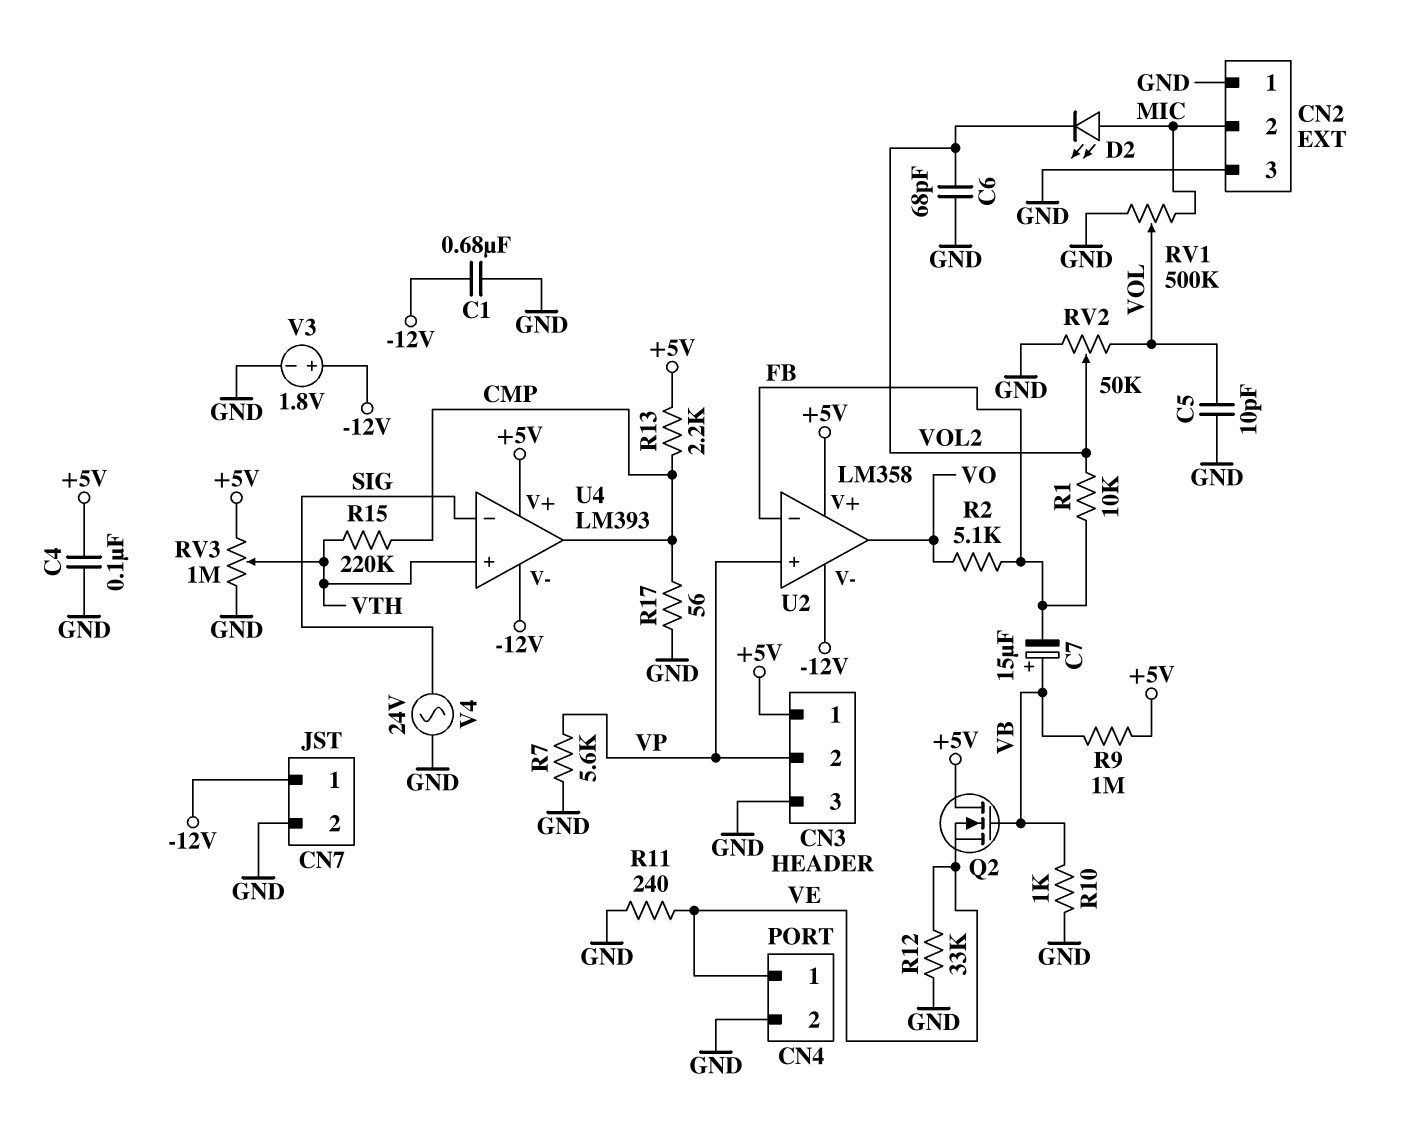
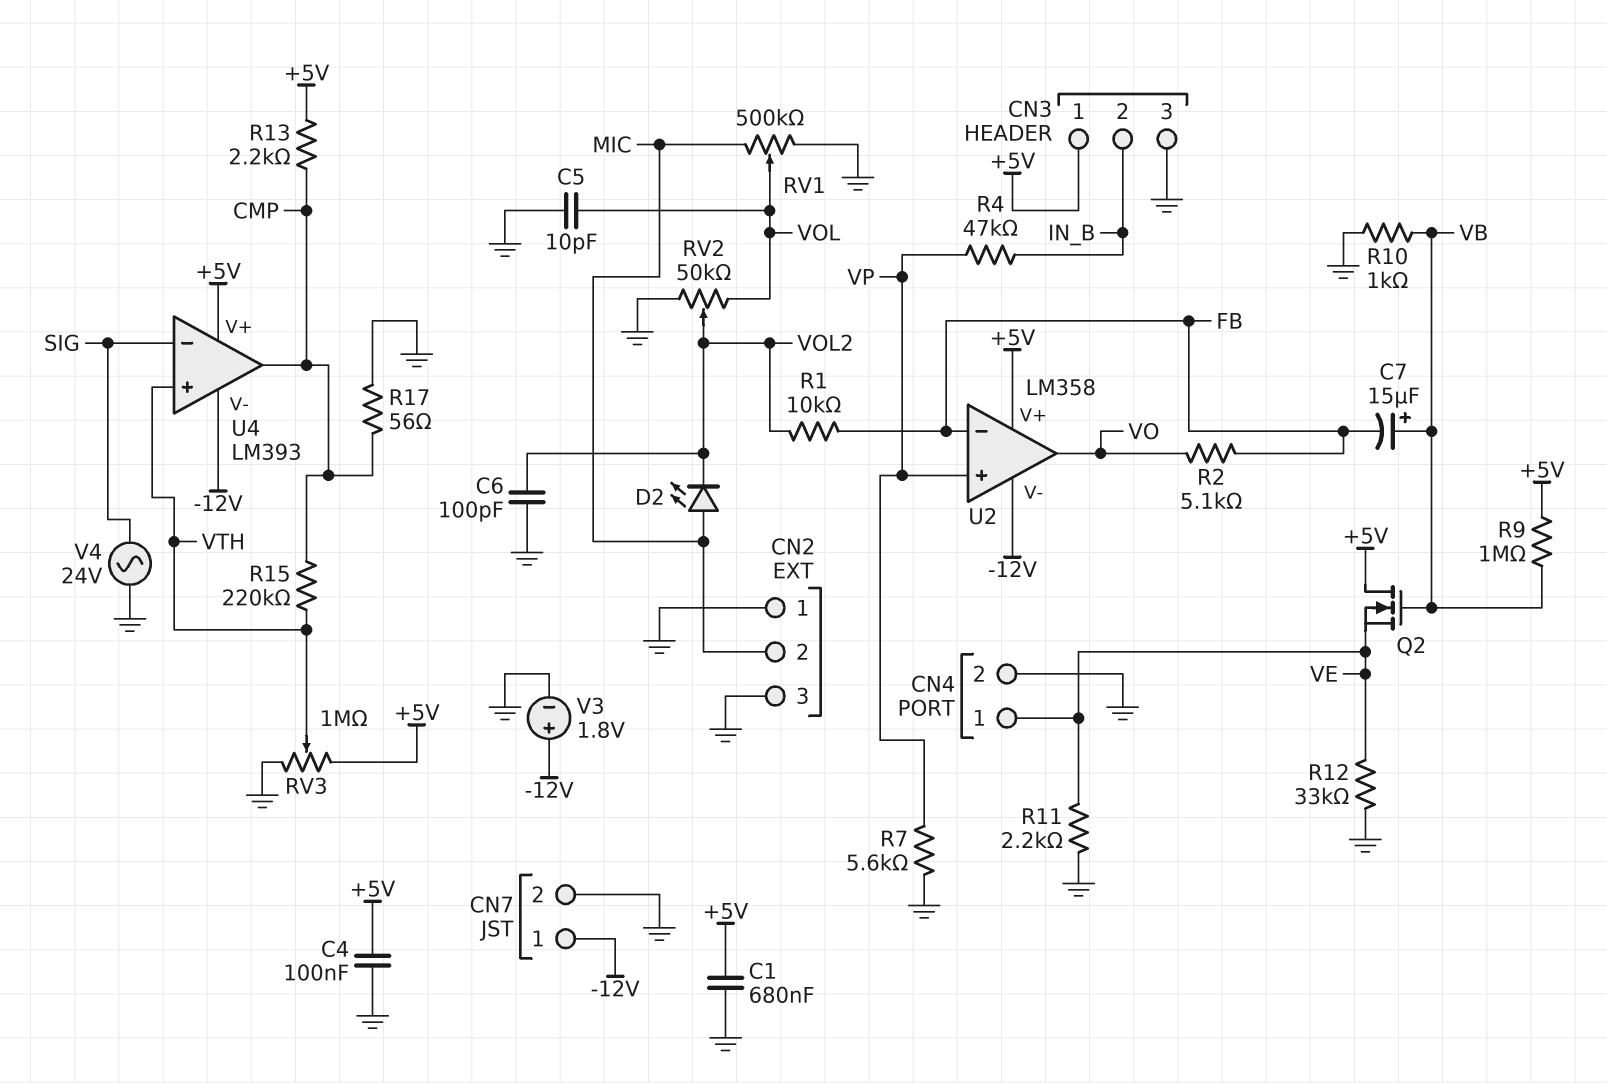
C1: 680nF (-12V, GND) -> 680nF (+5V, GND)
C6: 68pF (GND, VOL2) -> 100pF (GND, VOL2)
CN3 pin 2: VP -> IN_B
R4: none -> 47k (IN_B, VP)
R11: 240 (GND, VE) -> 2.2k (GND, VE)

